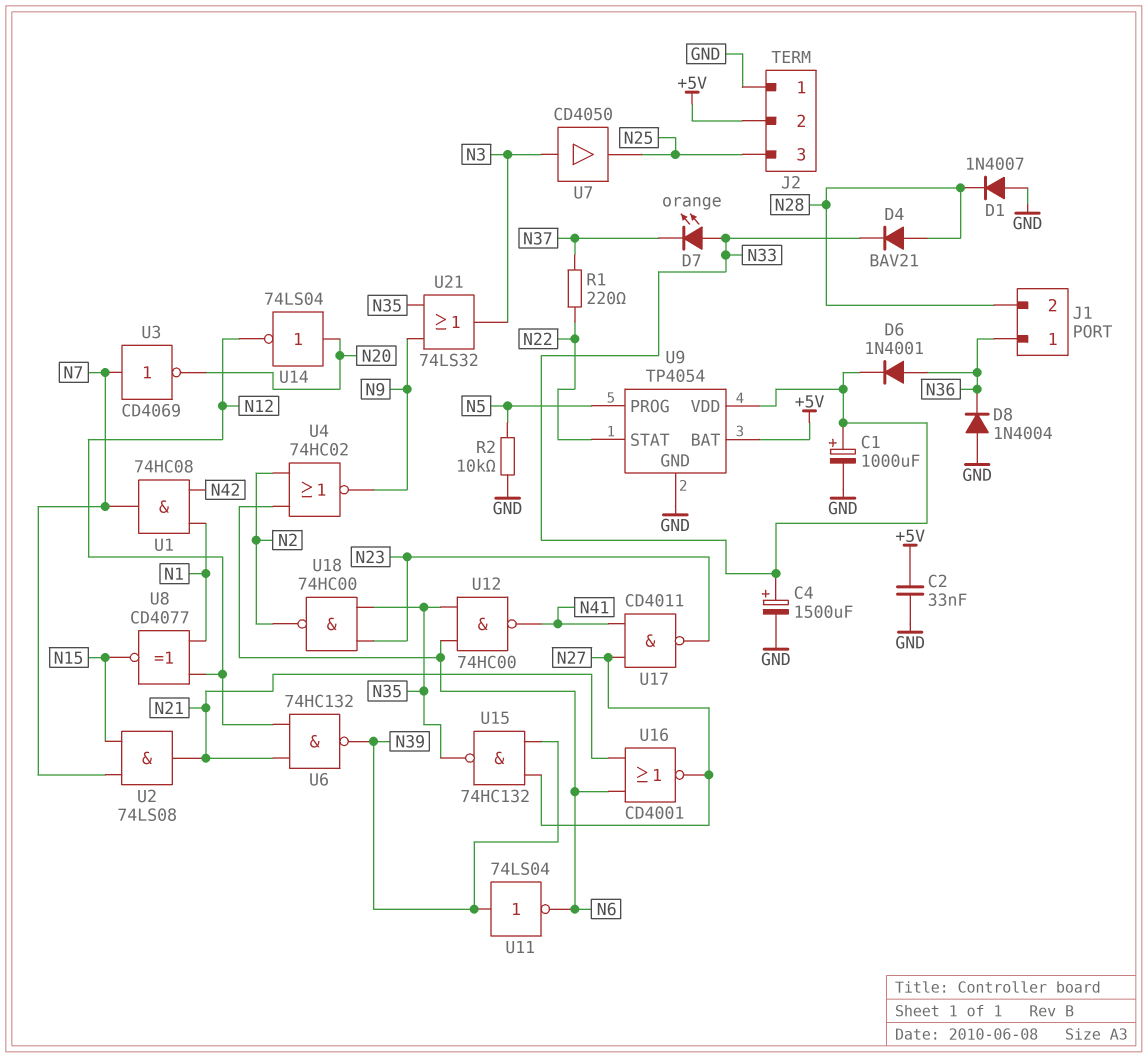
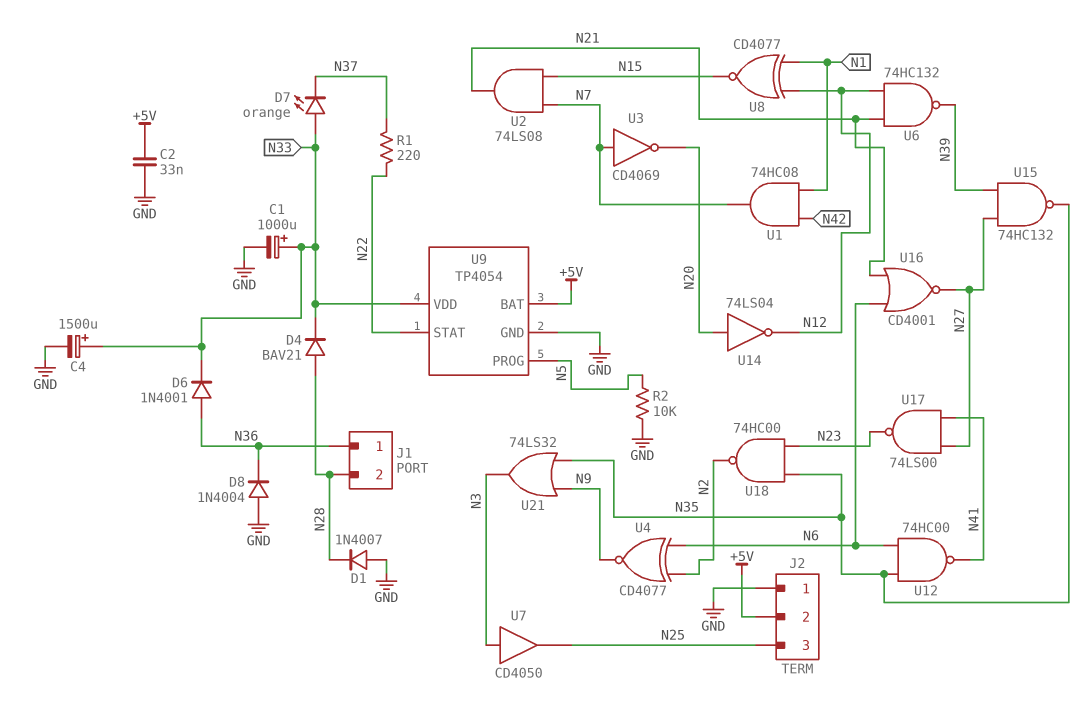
U4: NOR 74HC02 (in N2, in N6, out N9) -> XNOR CD4077 (in N2, in N6, out N9)
U11: NOT 74LS04 (in N39, out N6) -> none
U17: NAND CD4011 (in N27, in N41, out N23) -> NAND 74LS00 (in N27, in N41, out N23)

